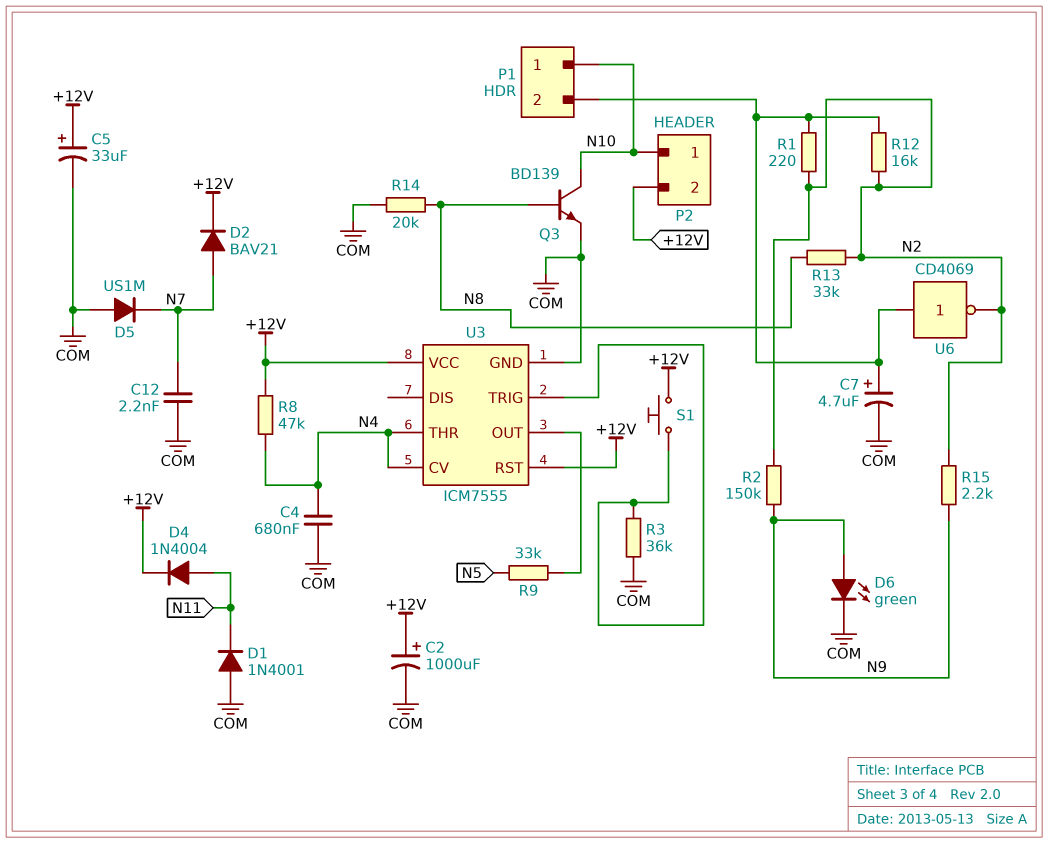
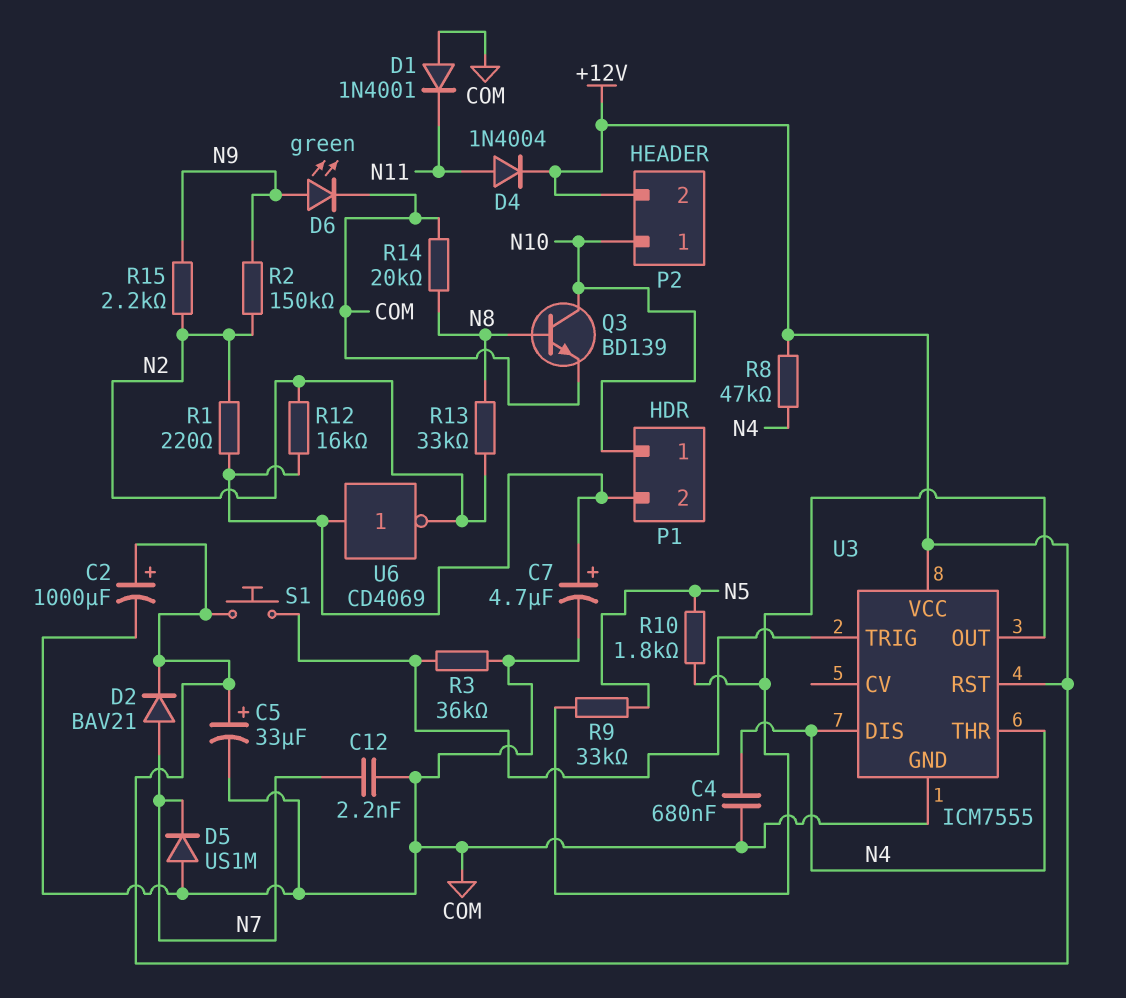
R10: none -> 1.8k (N5, U3/OUT)
U3 pin CV: N4 -> none
U3 pin DIS: none -> N4

